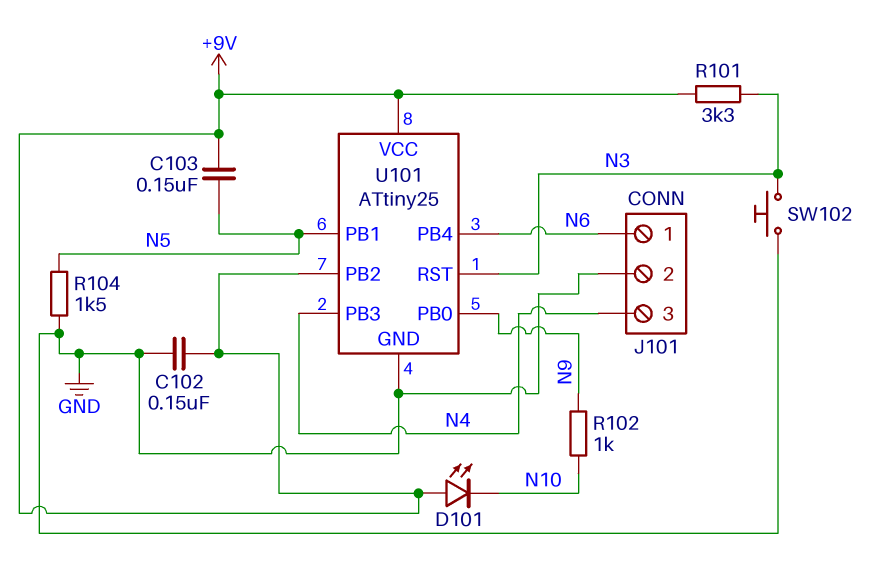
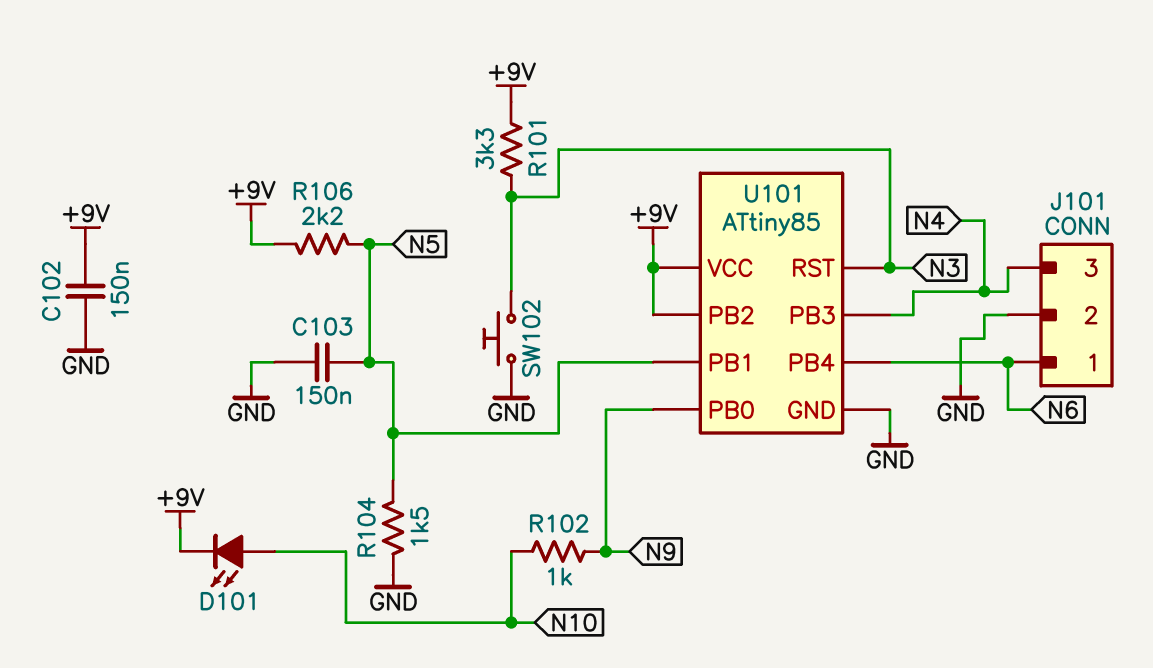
C103: 150nF (+9V, N5) -> 150nF (GND, N5)
D101: LED (A +9V, K N10) -> LED (A N10, K +9V)
R106: none -> 2.2k (+9V, N5)
U101: ATtiny25 -> ATtiny85

